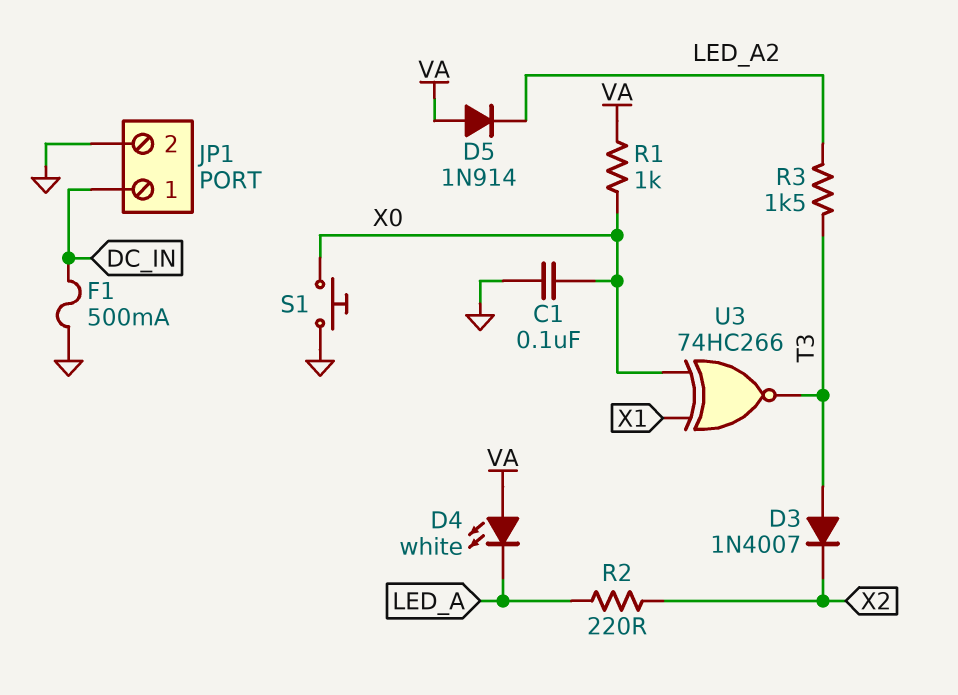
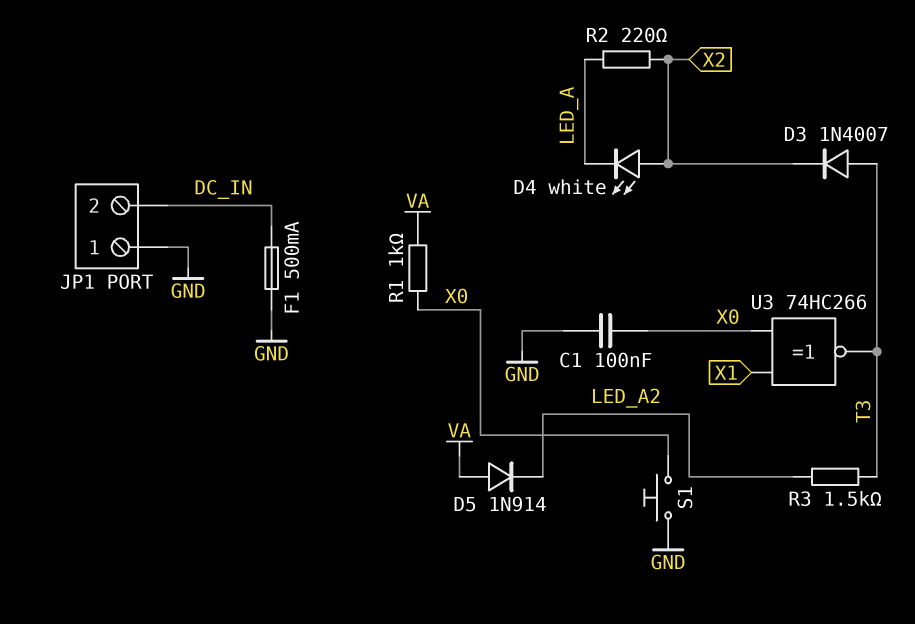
D4: LED white (A VA, K LED_A) -> LED white (A X2, K LED_A)
JP1 pin 1: DC_IN -> GND
JP1 pin 2: GND -> DC_IN

